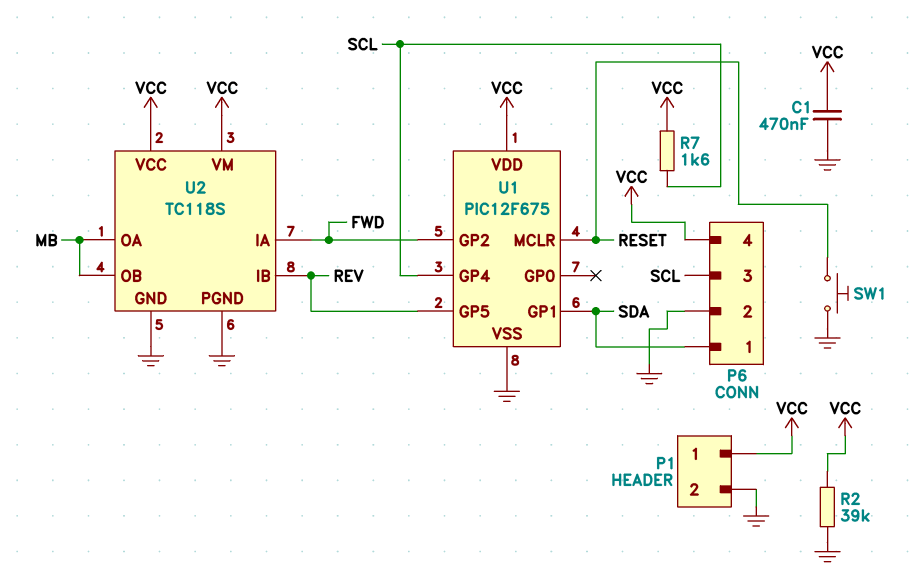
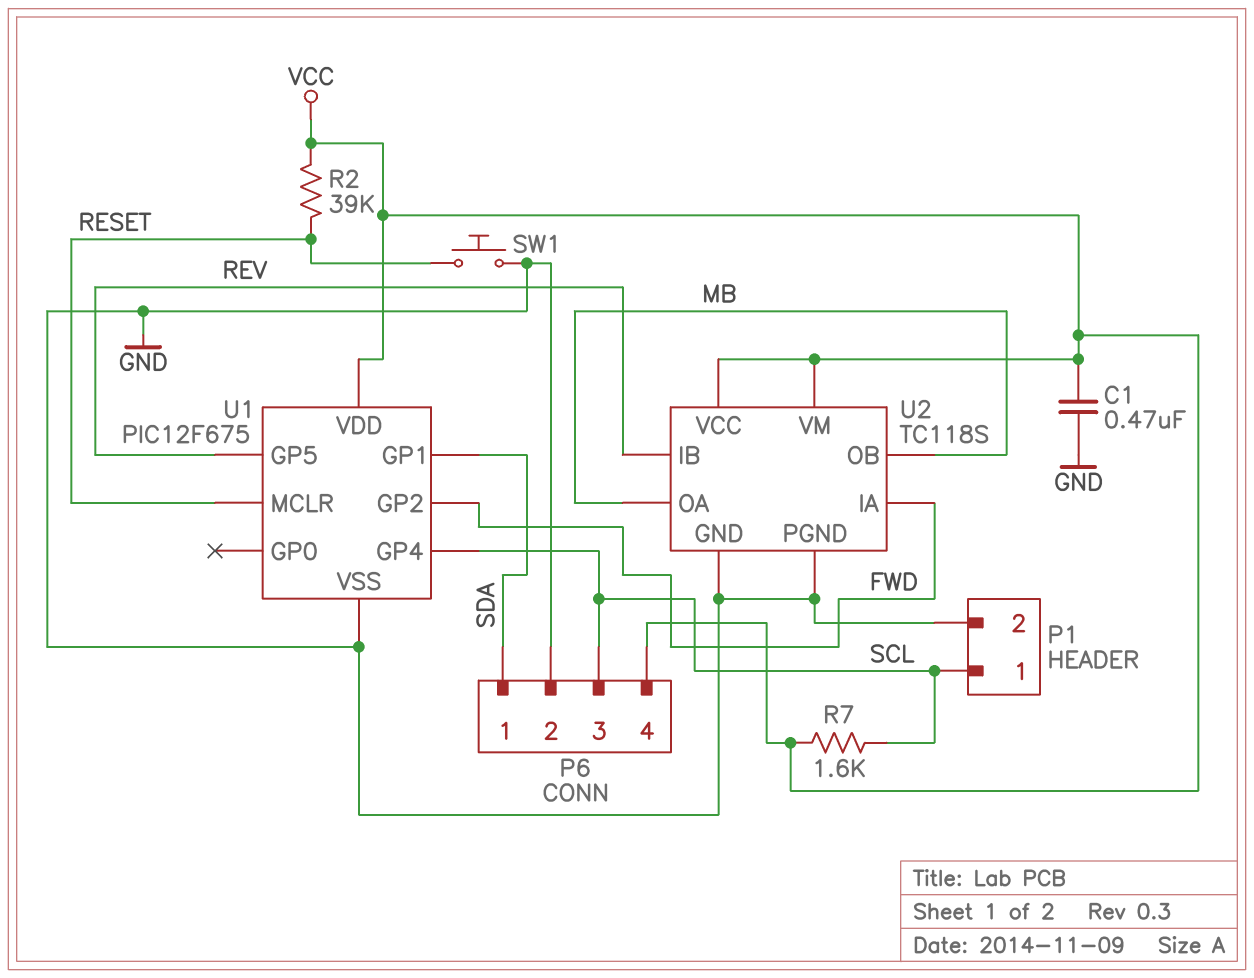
P1 pin 1: VCC -> SCL
R2: 39k (GND, VCC) -> 39k (RESET, VCC)

